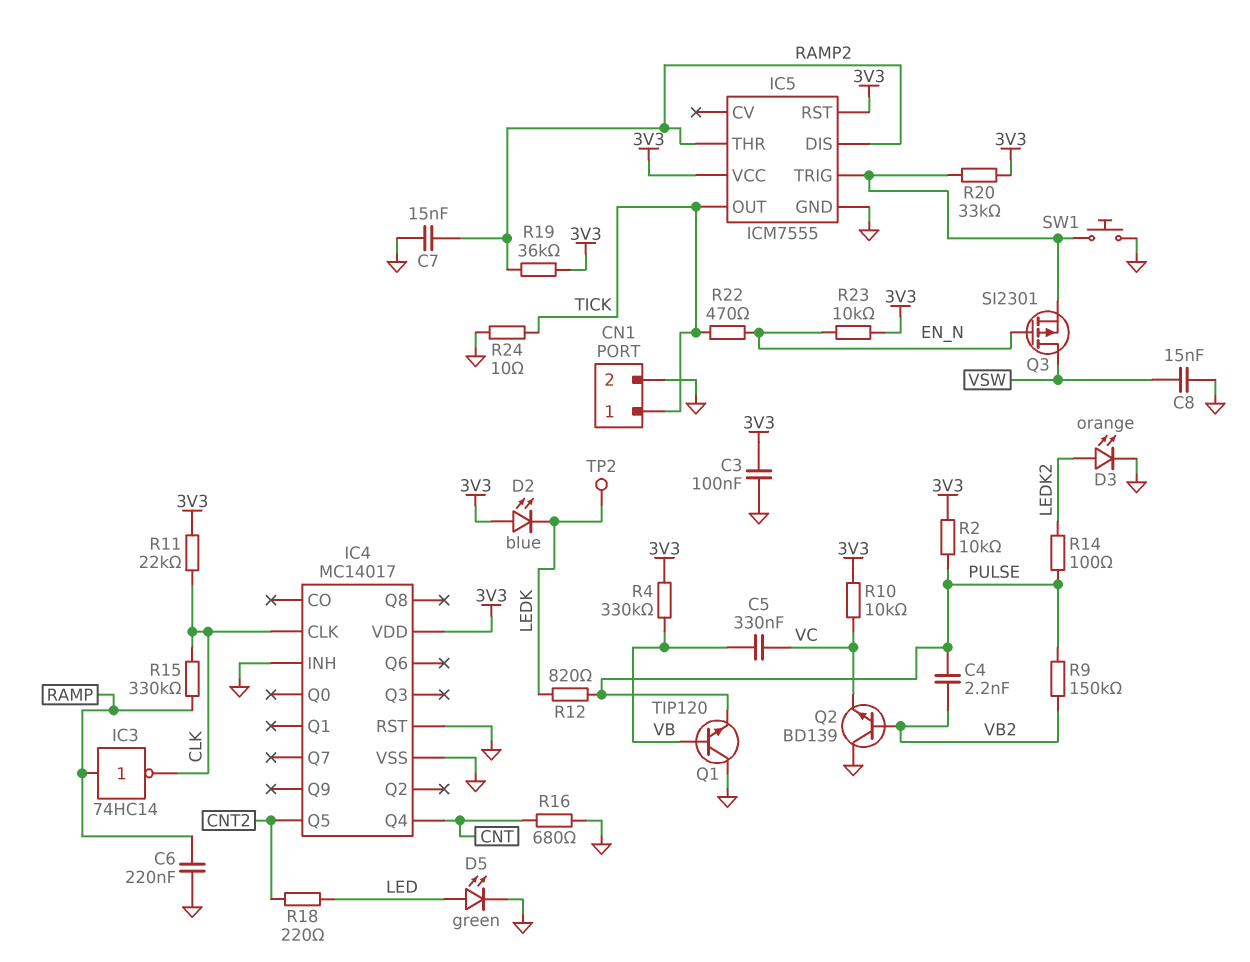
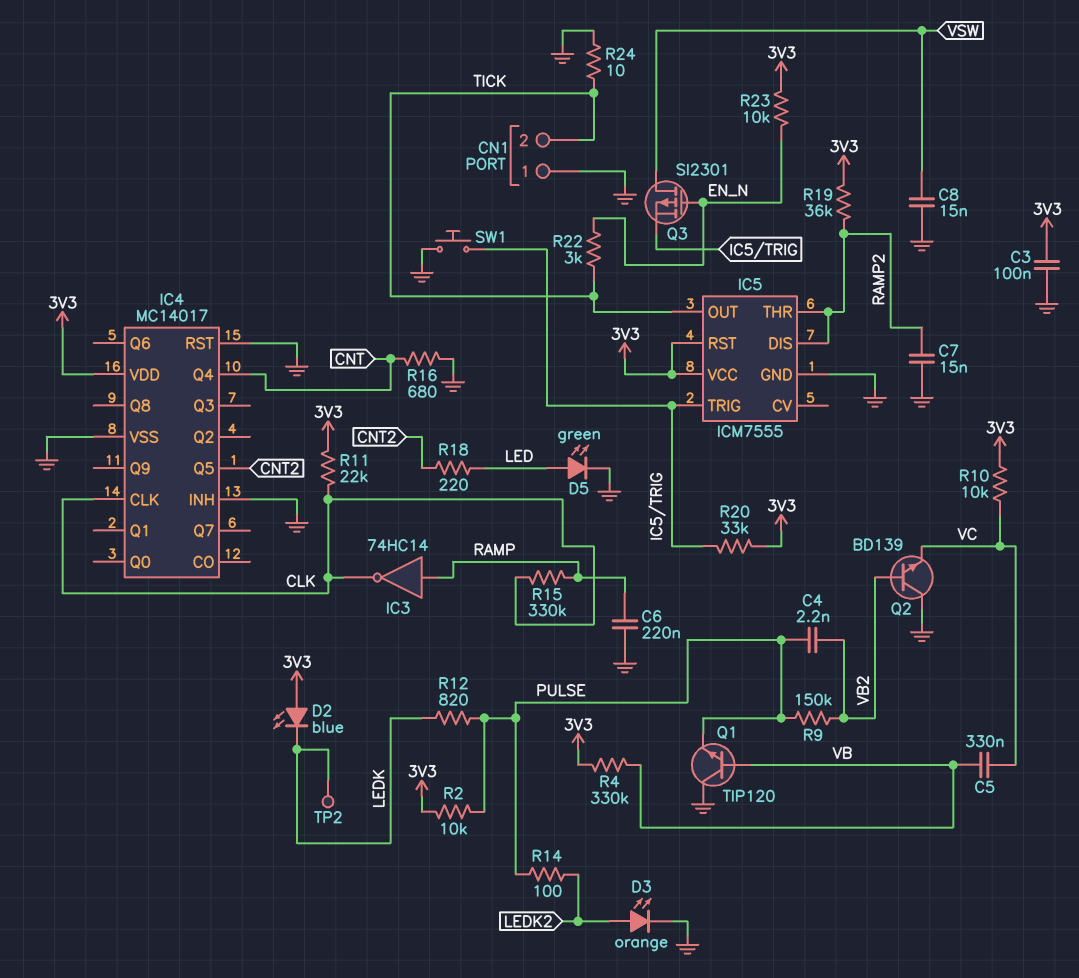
CN1 pin 1: TICK -> GND
CN1 pin 2: GND -> TICK
R22: 470 (EN_N, TICK) -> 3k (EN_N, TICK)

